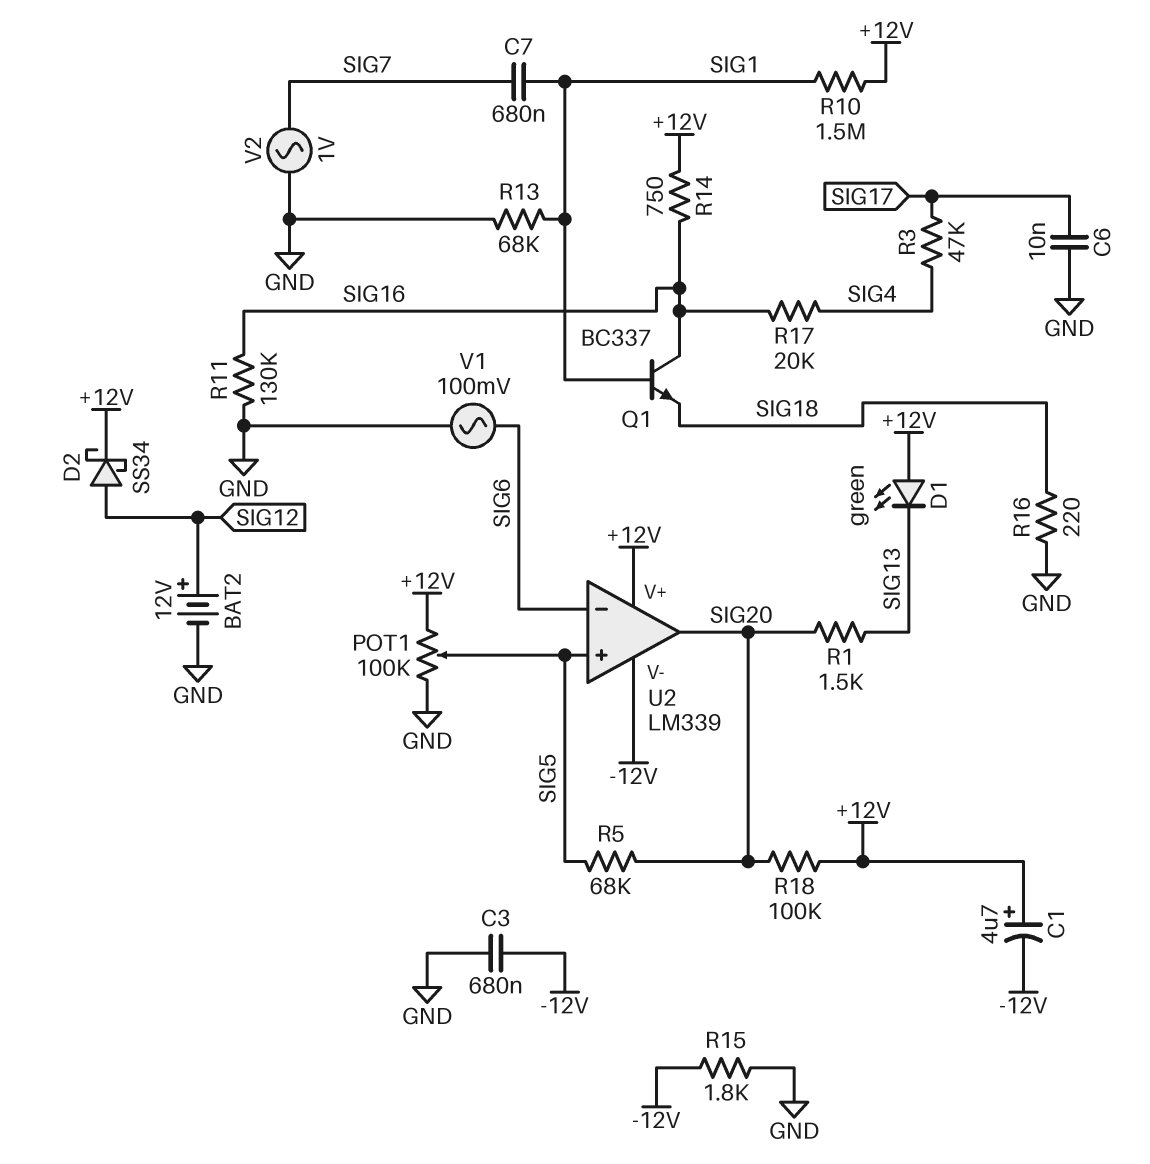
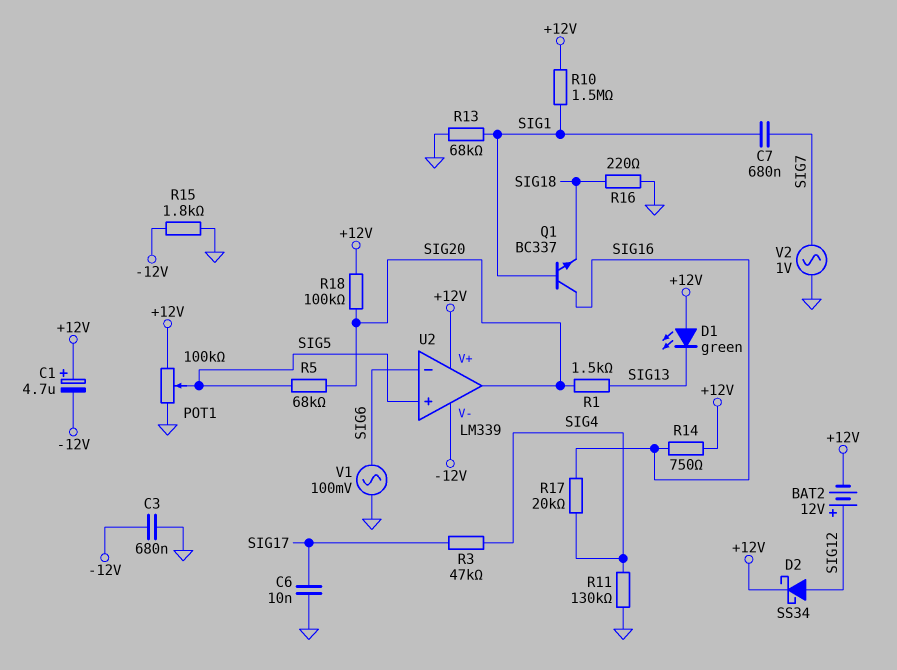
BAT2: 12V (plus SIG12, minus GND) -> 12V (plus SIG12, minus +12V)
R11: 130k (GND, SIG16) -> 130k (GND, SIG4)

